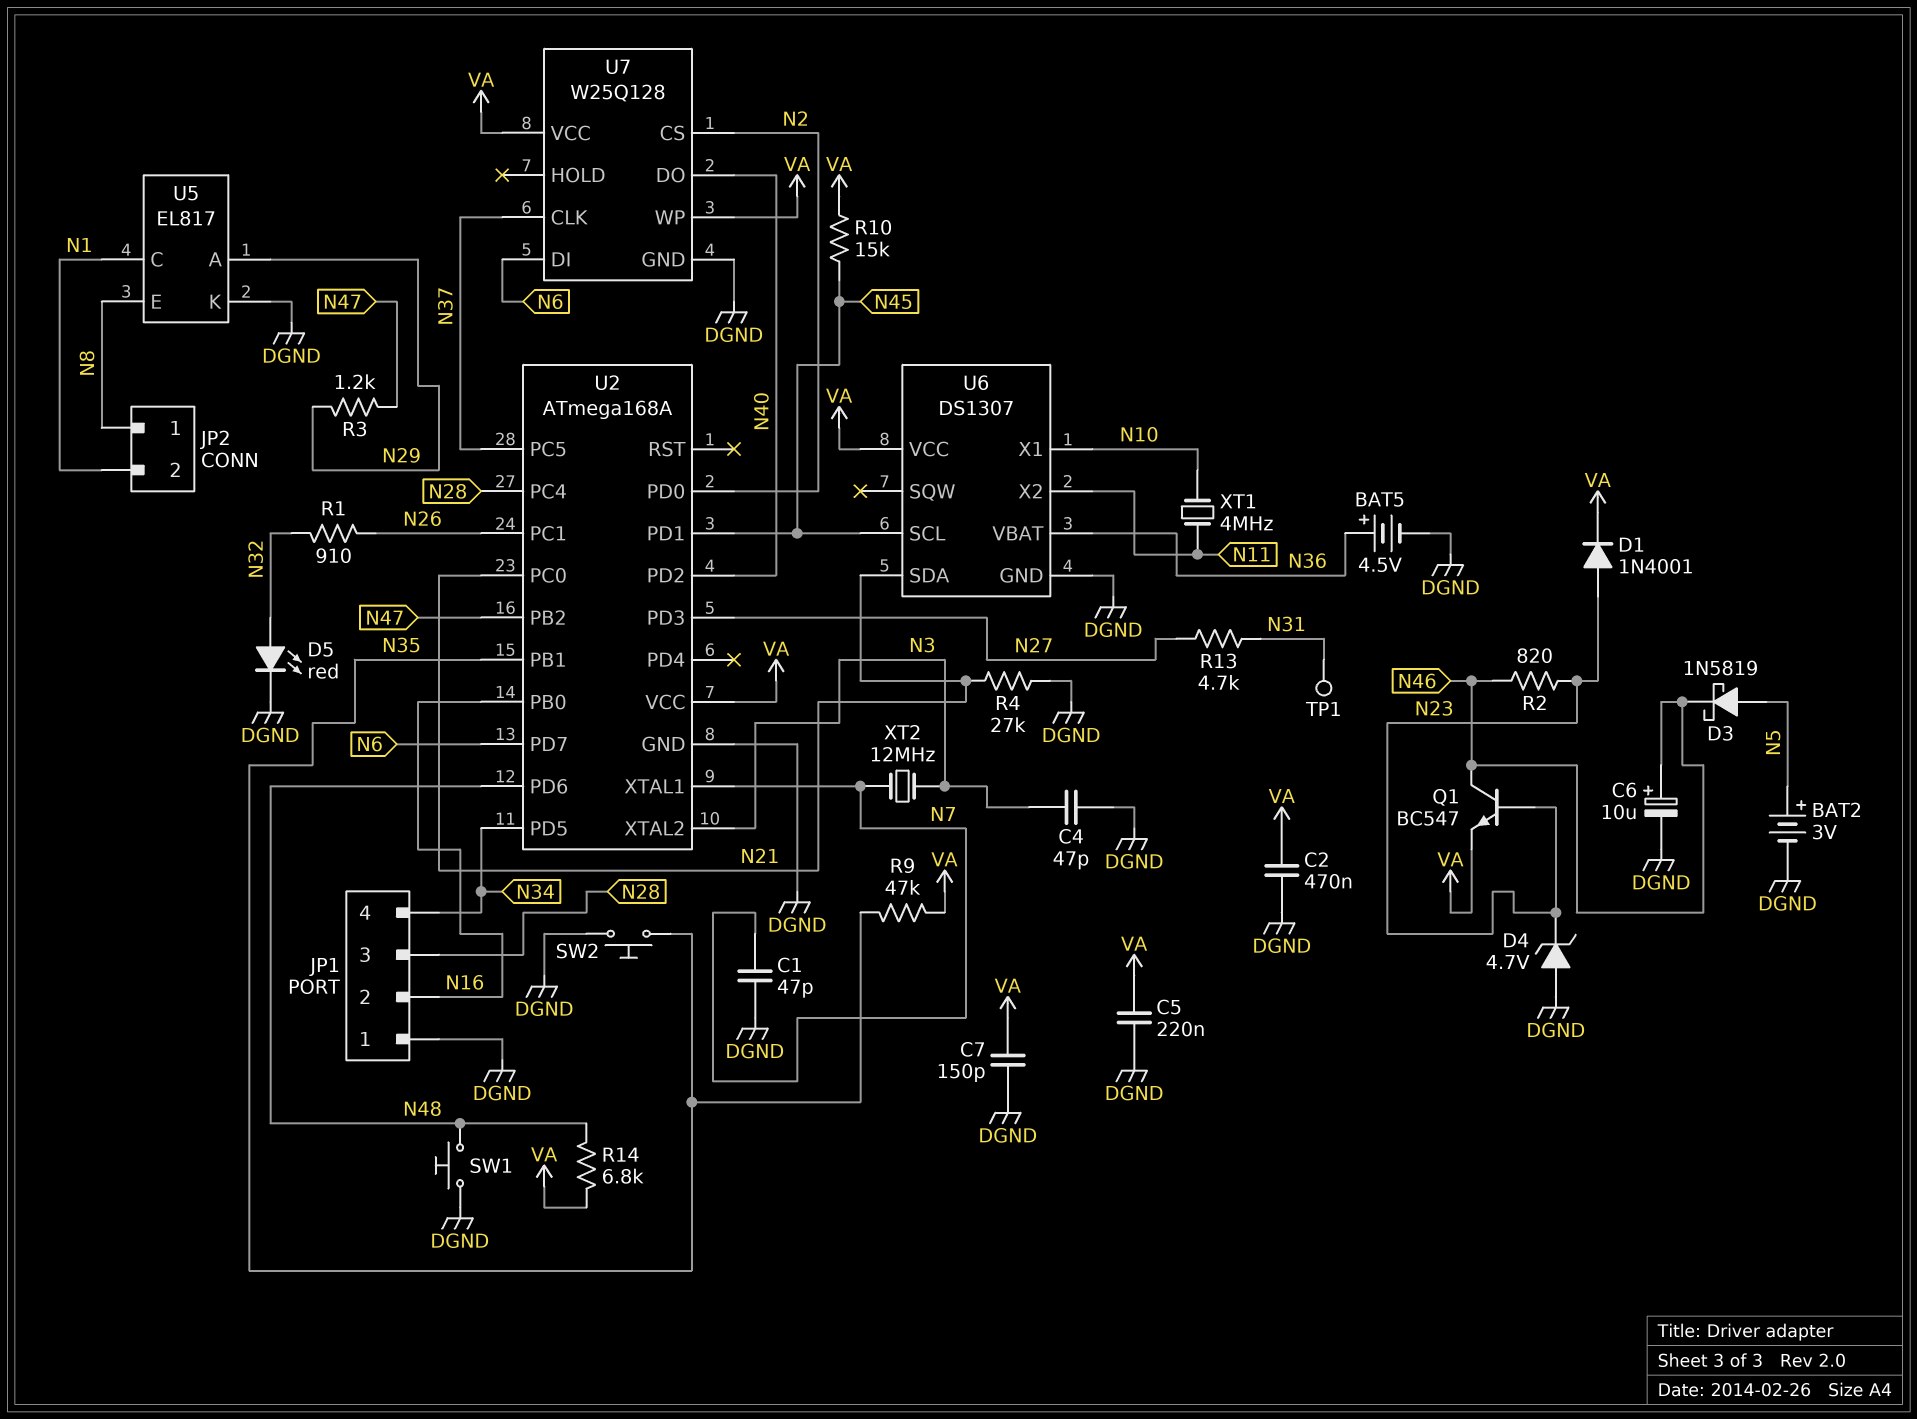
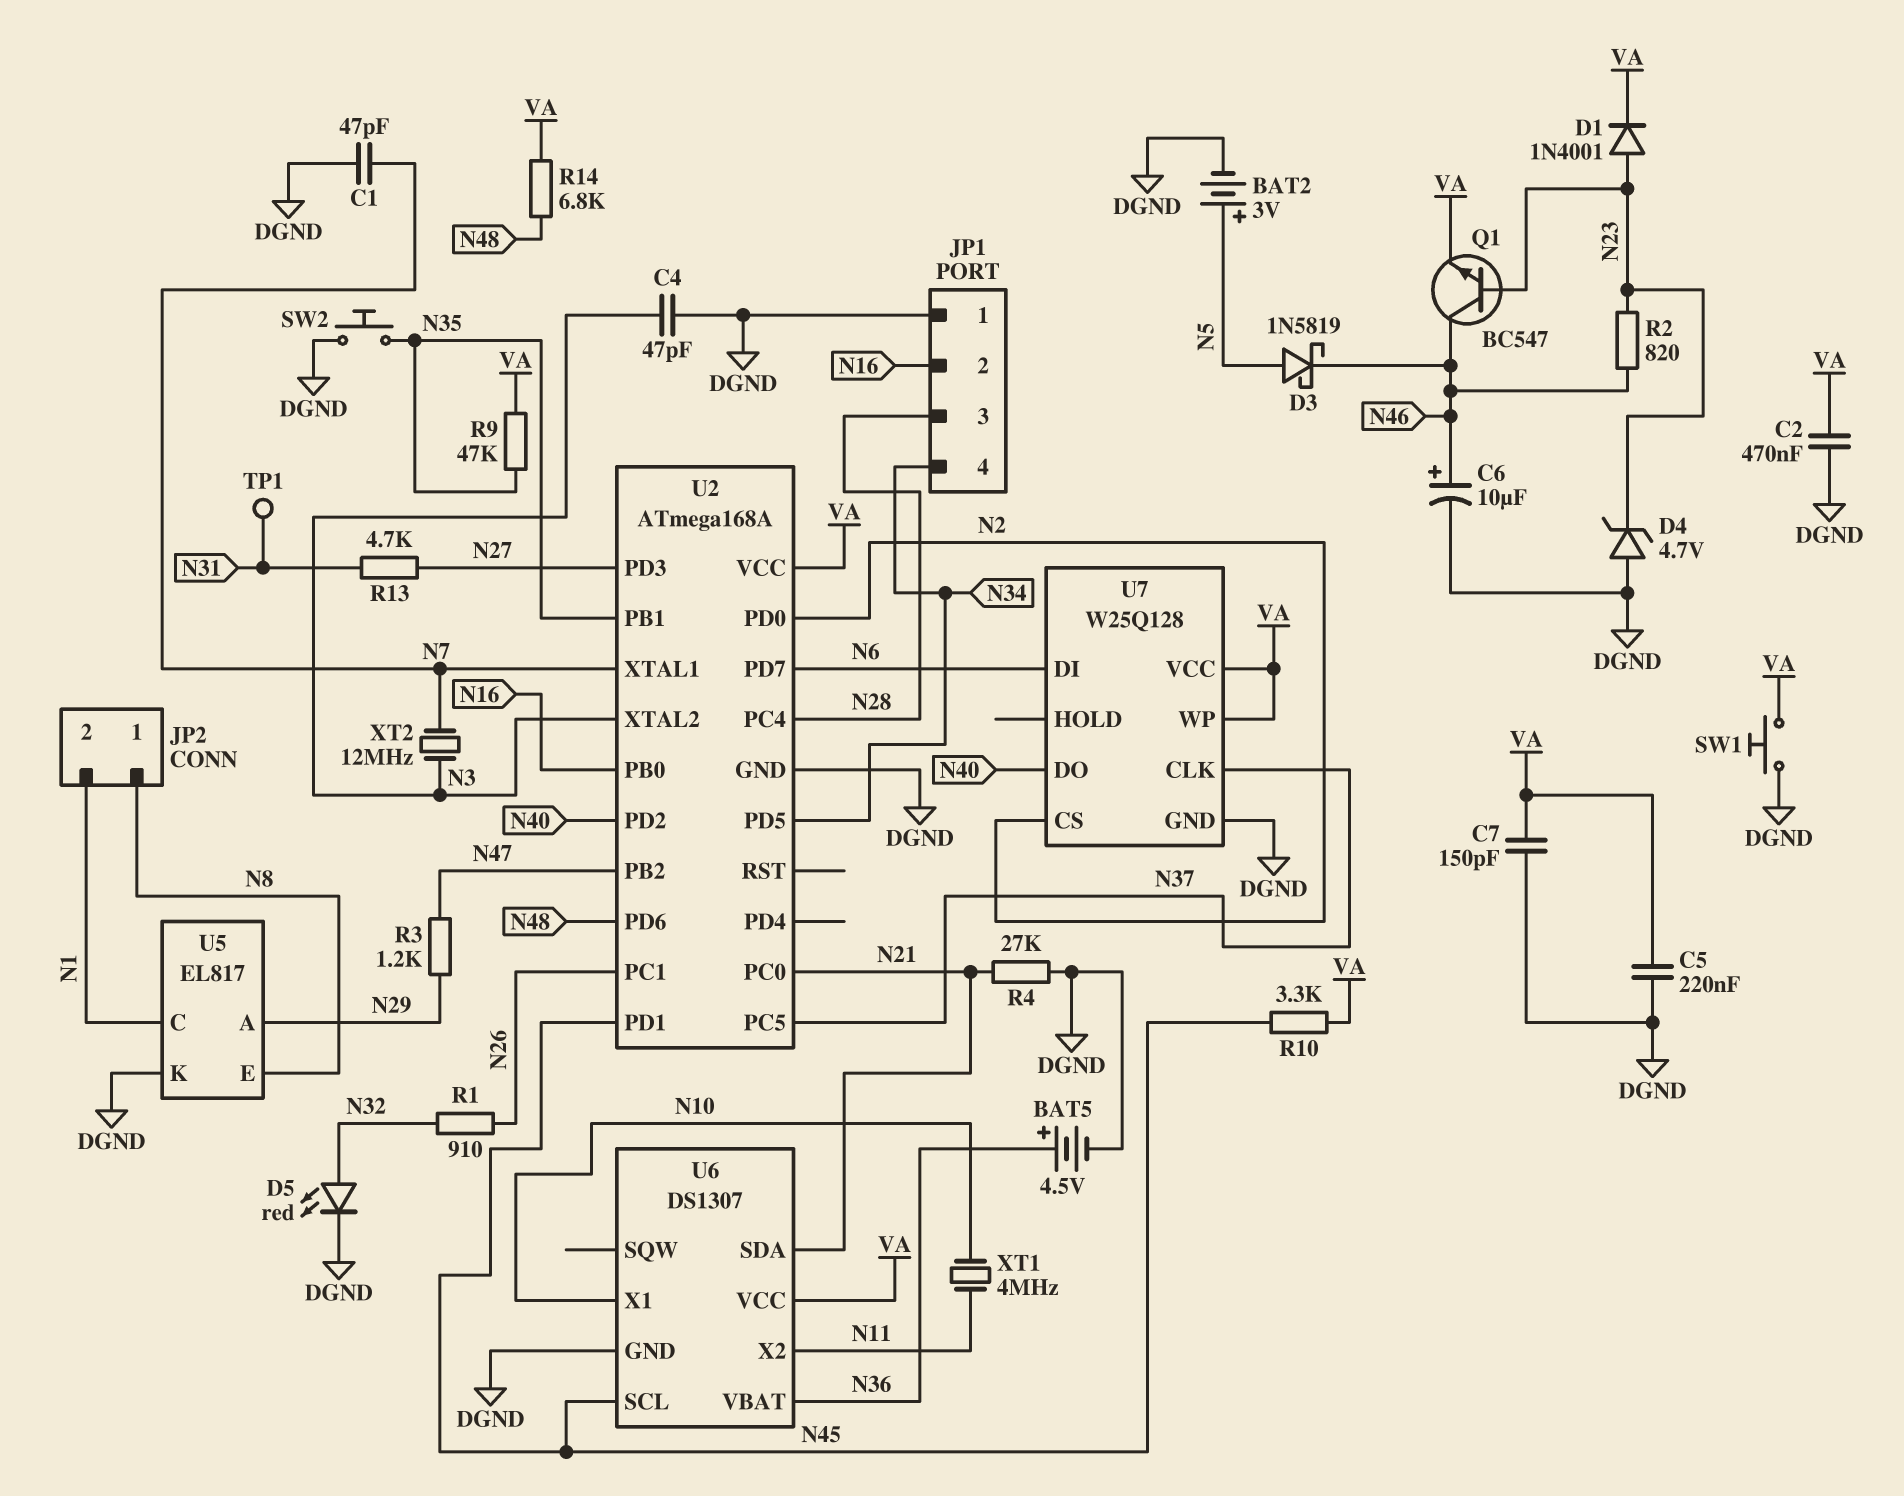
R10: 15k (N45, VA) -> 3.3k (N45, VA)
SW1: button (DGND, N48) -> button (DGND, VA)

